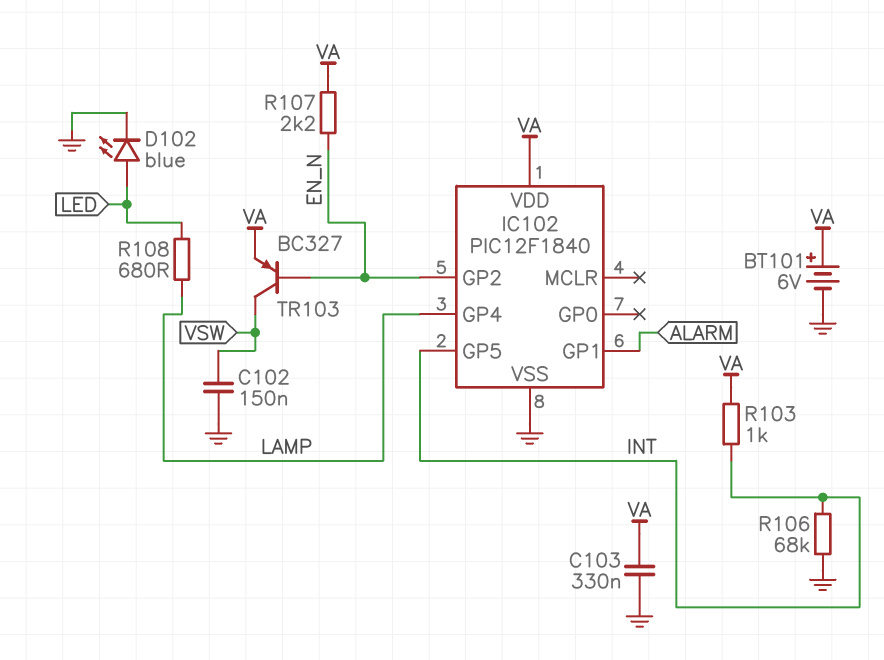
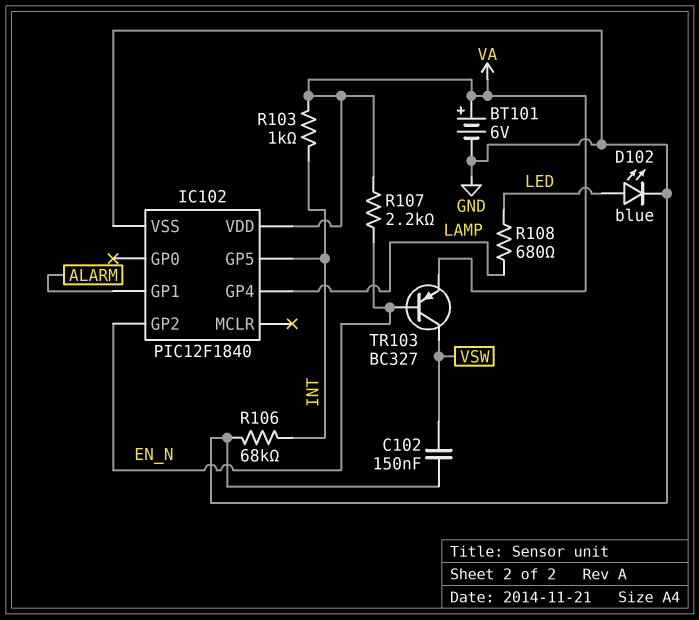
C103: 330nF (GND, VA) -> none

